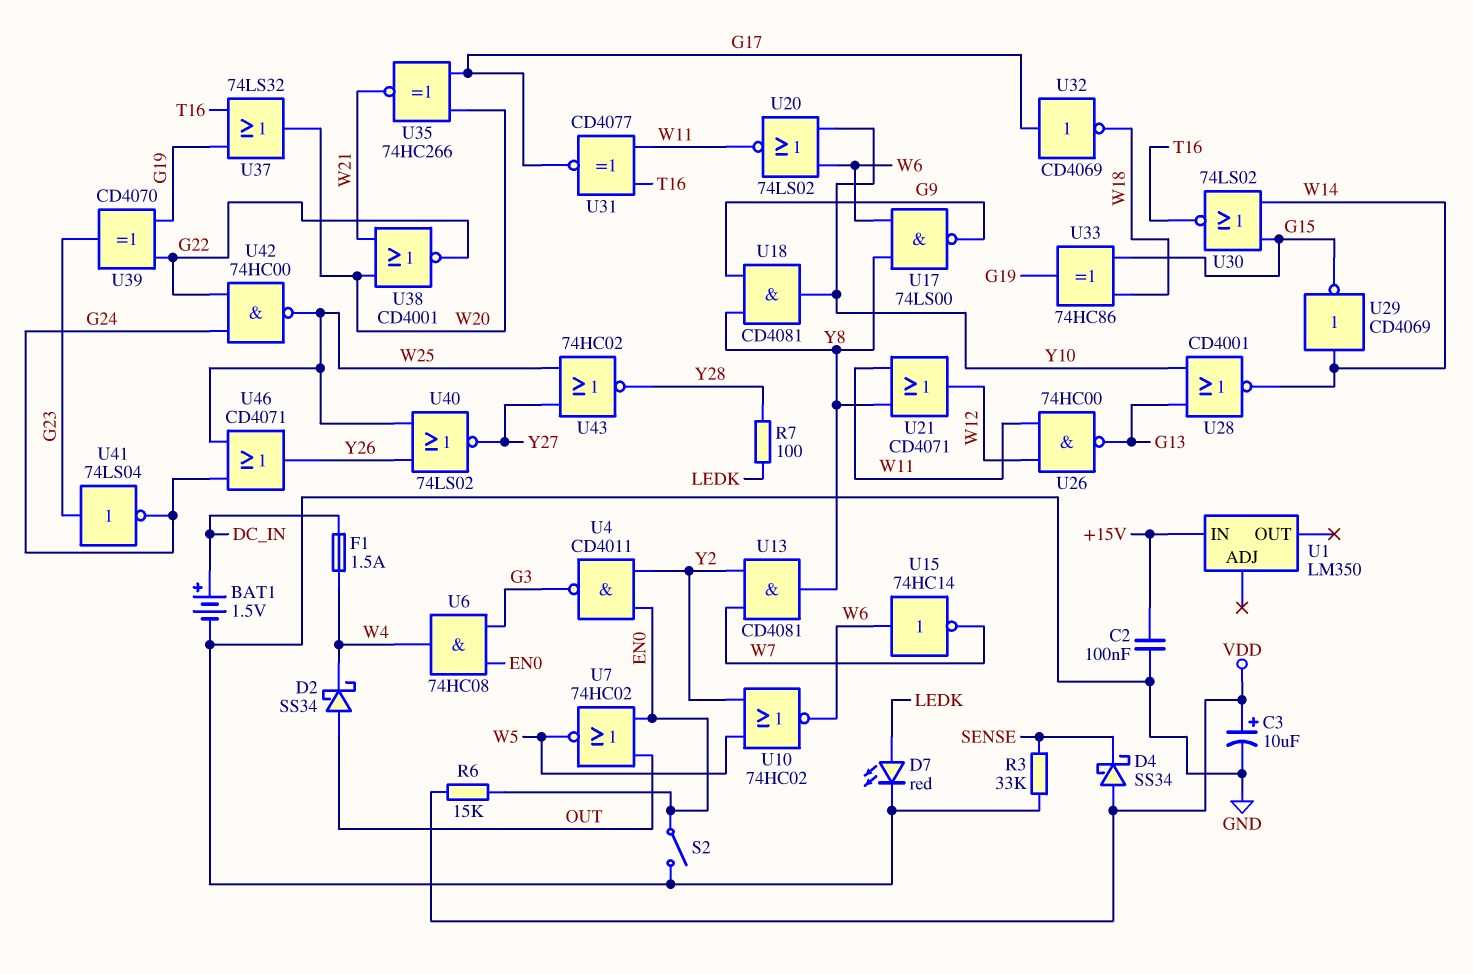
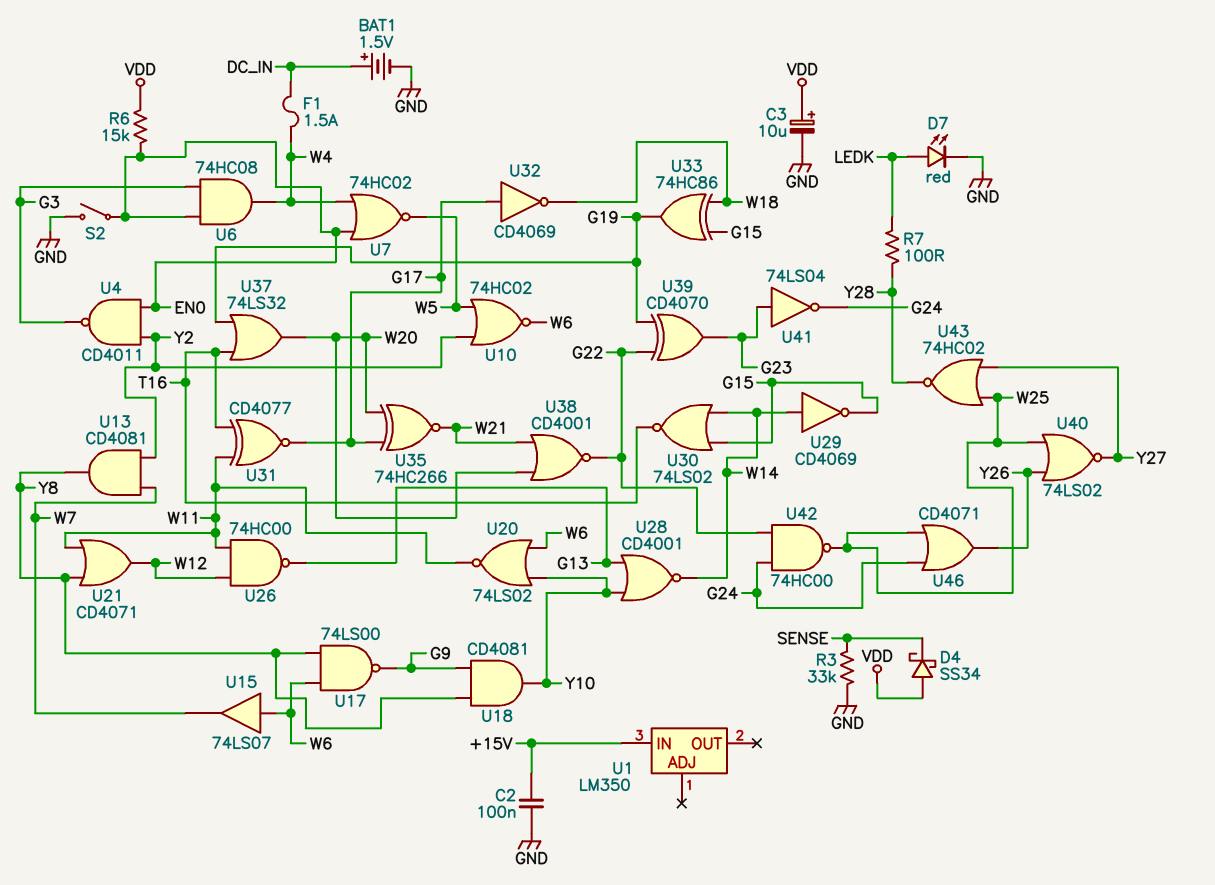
D2: schottky SS34 (A OUT, K W4) -> none
U7: NOR 74HC02 (in EN0, in OUT, out W5) -> NOR 74HC02 (in EN0, in W4, out W5)
U15: NOT 74HC14 (in W6, out W7) -> buffer 74LS07 (in W6, out W7)

